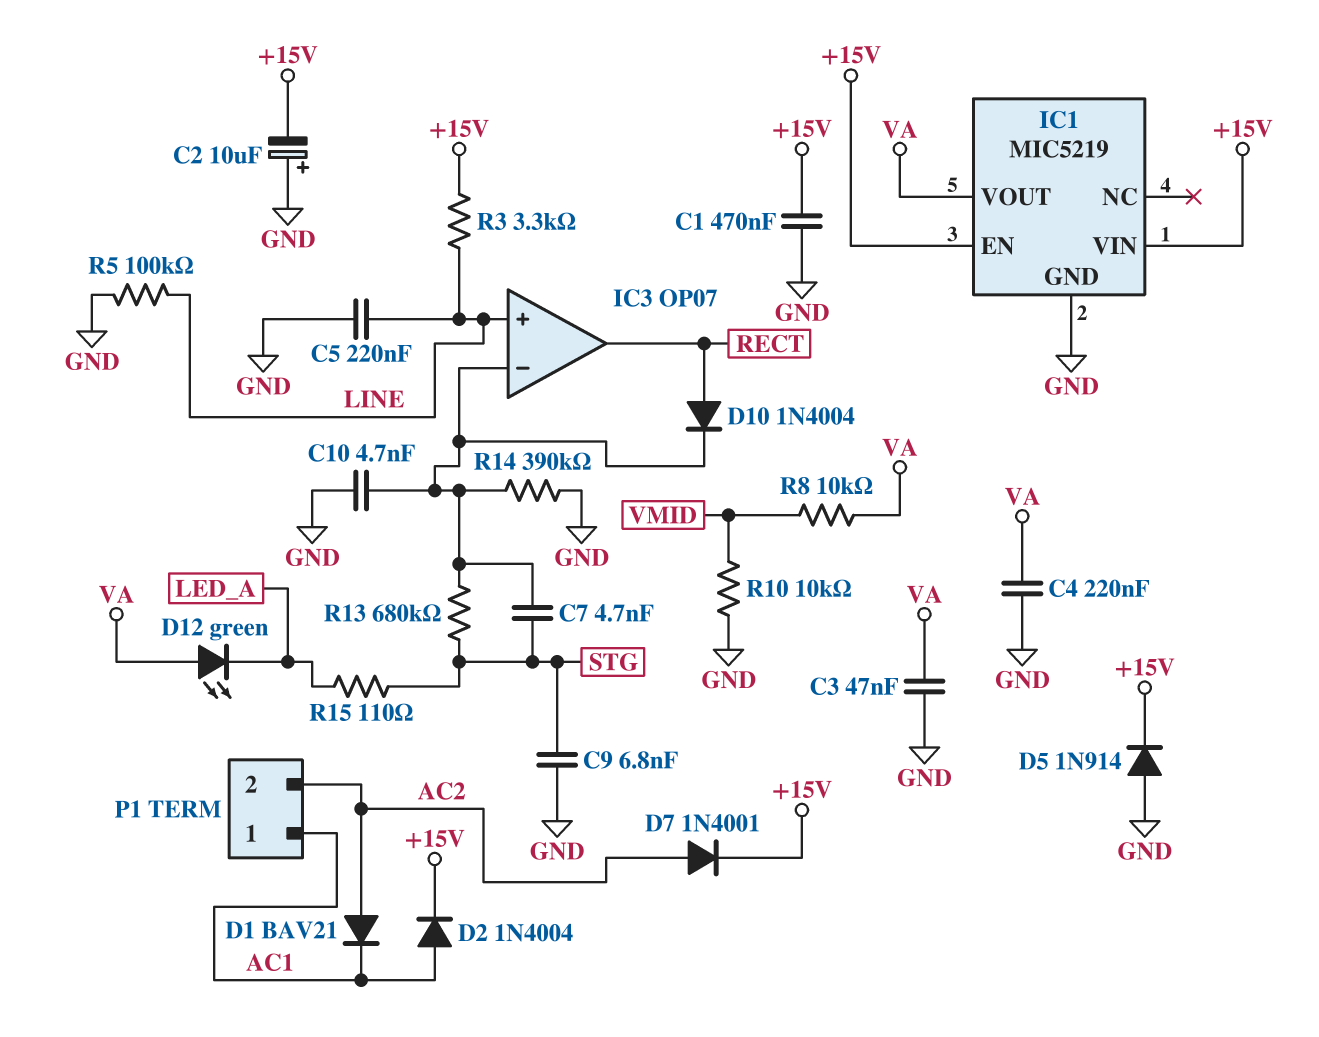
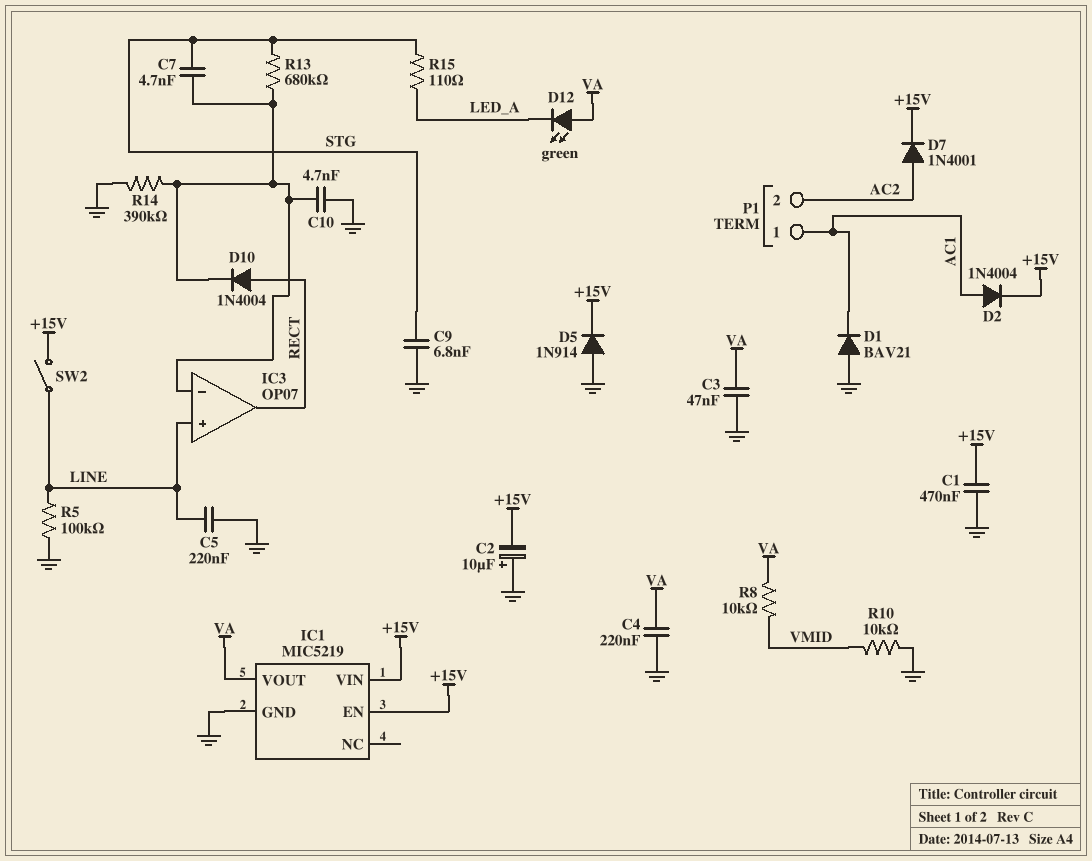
D1: diode BAV21 (A AC2, K AC1) -> diode BAV21 (A GND, K AC1)
R3: 3.3k (+15V, LINE) -> none
SW2: none -> switch (+15V, LINE)

